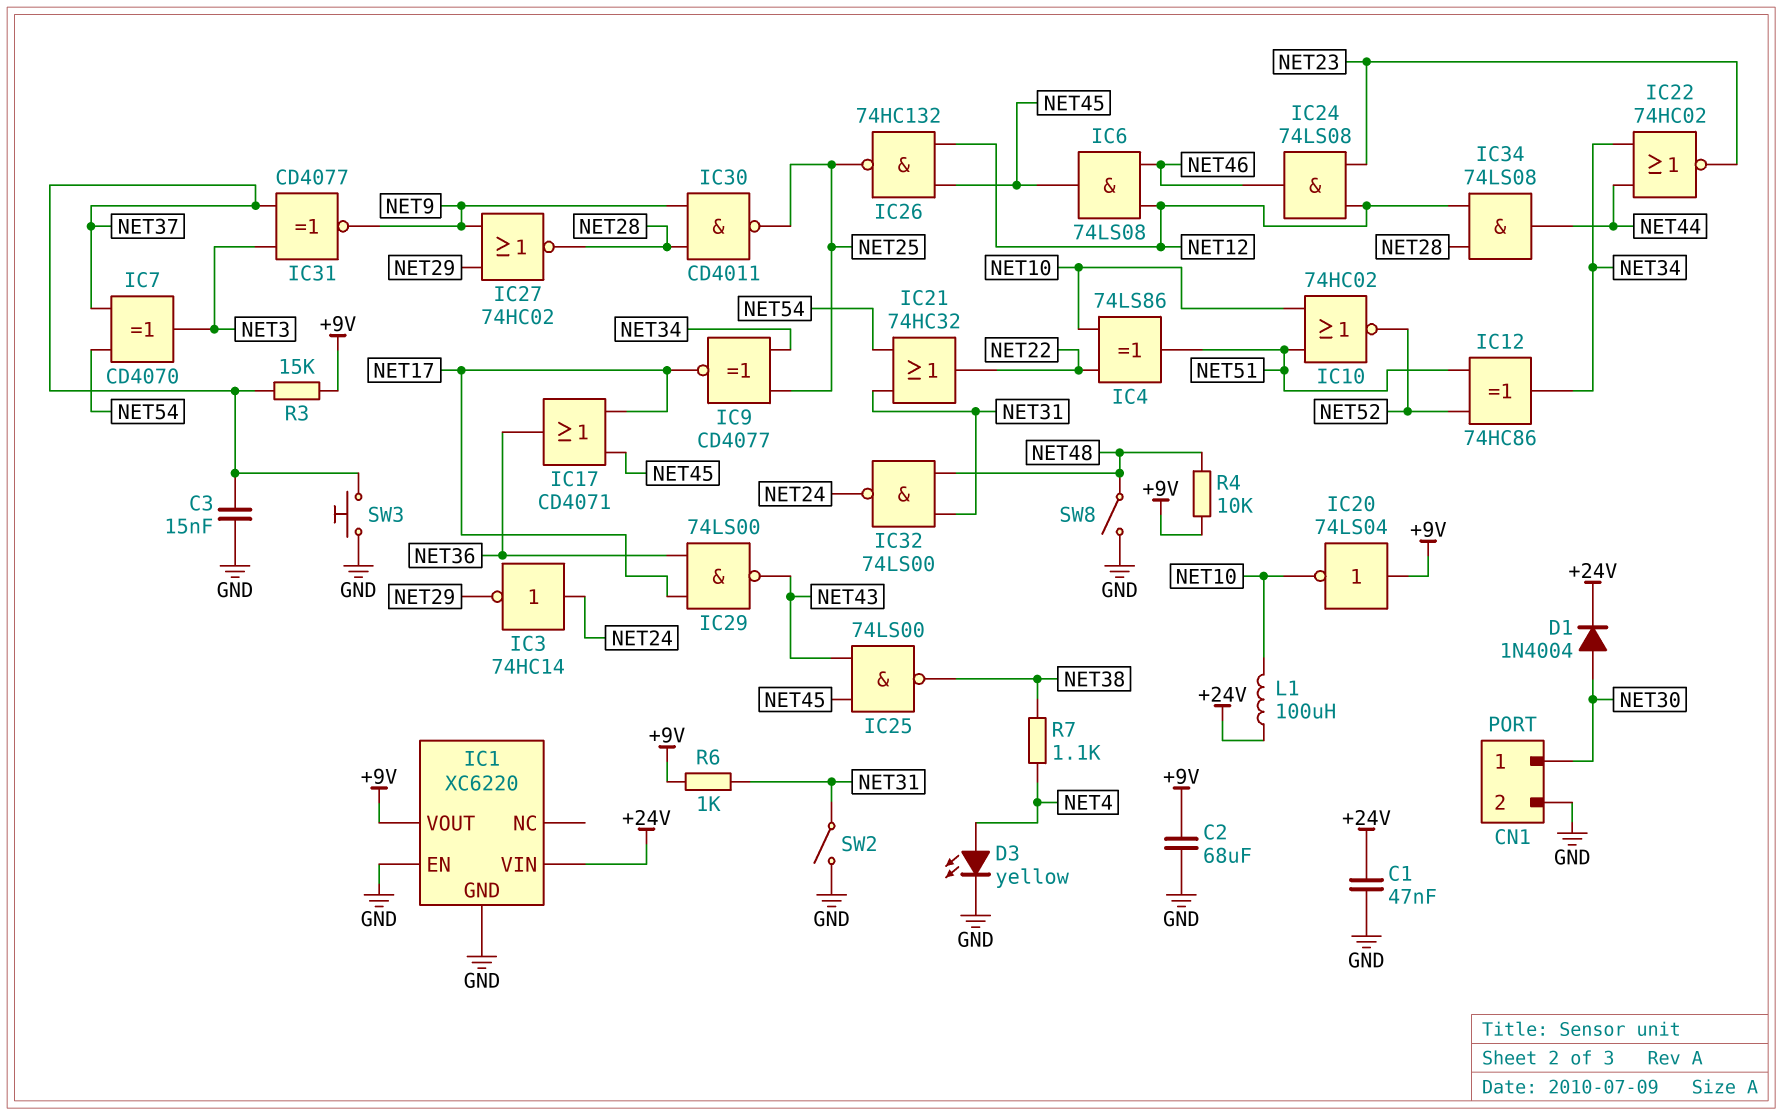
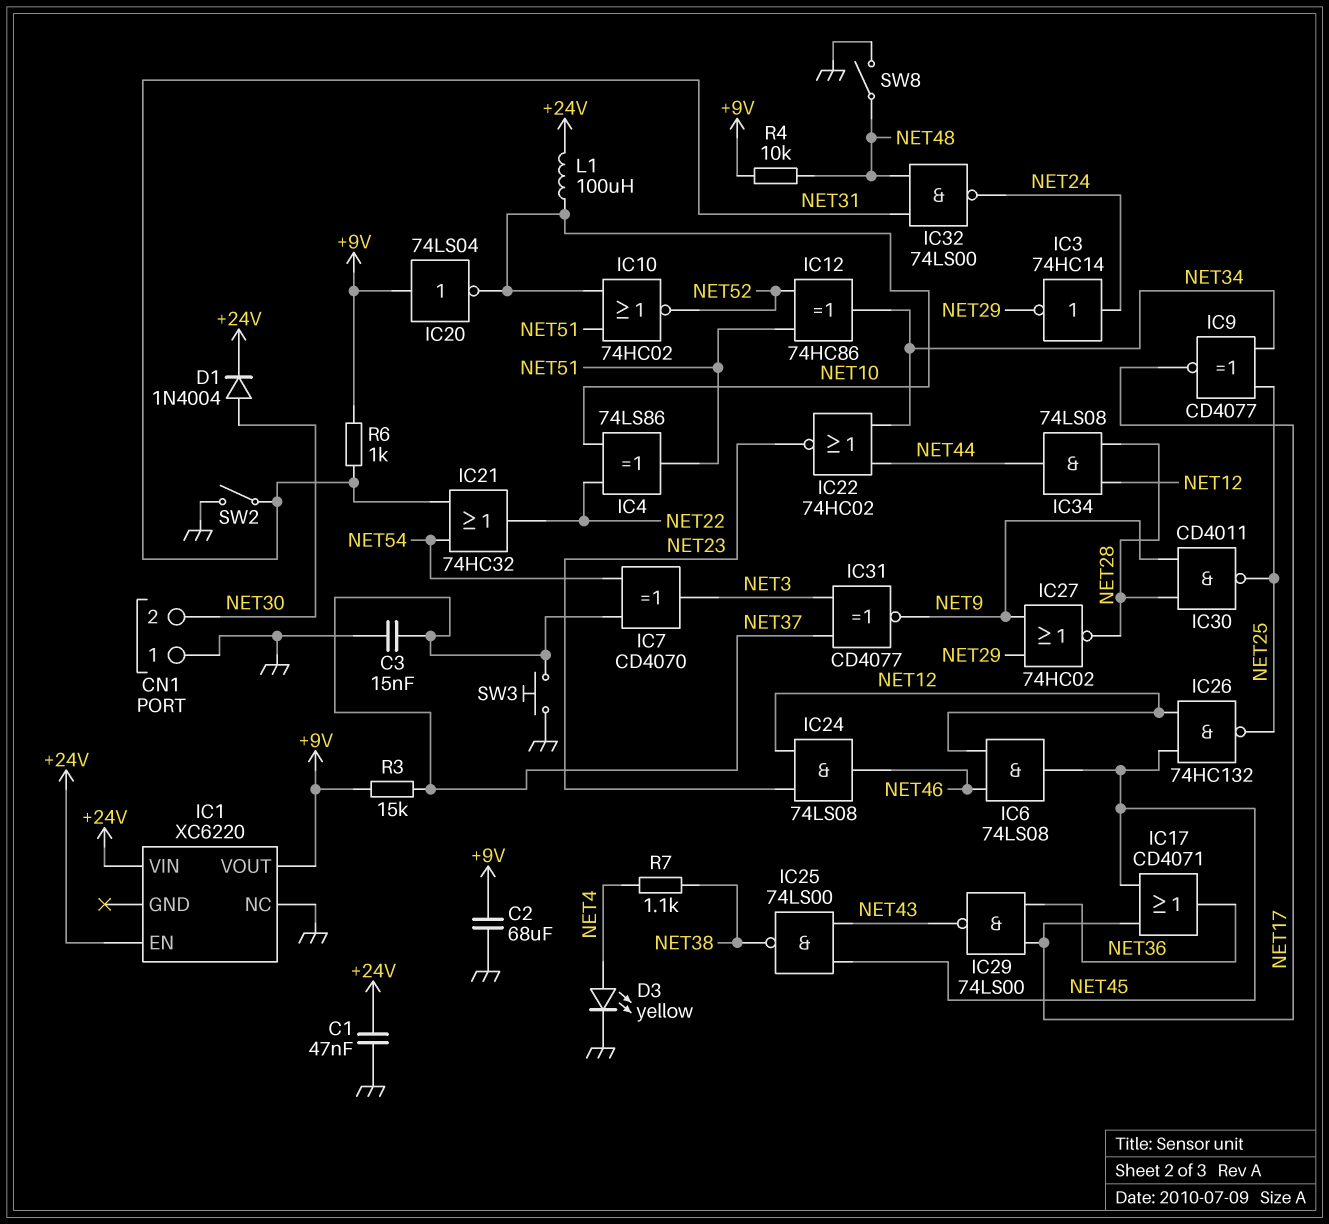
CN1 pin 1: NET30 -> GND
CN1 pin 2: GND -> NET30
IC1 pin EN: GND -> +24V
IC1 pin GND: GND -> none
IC1 pin NC: none -> GND

